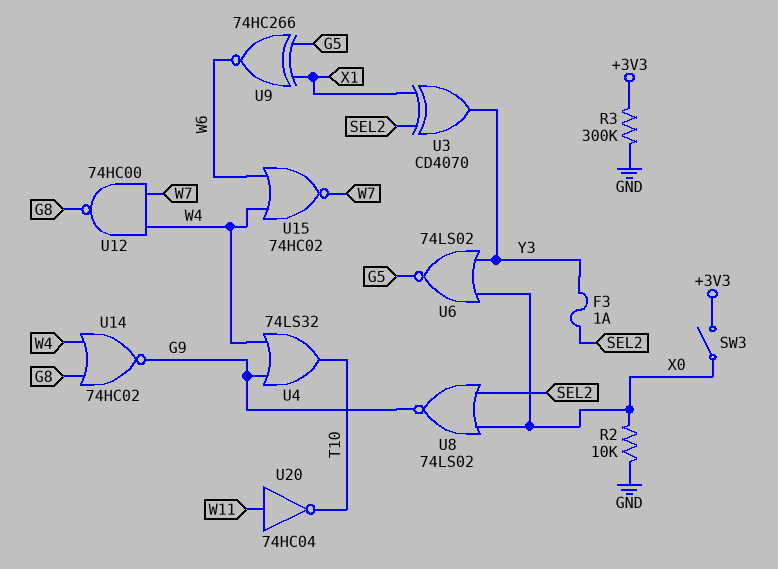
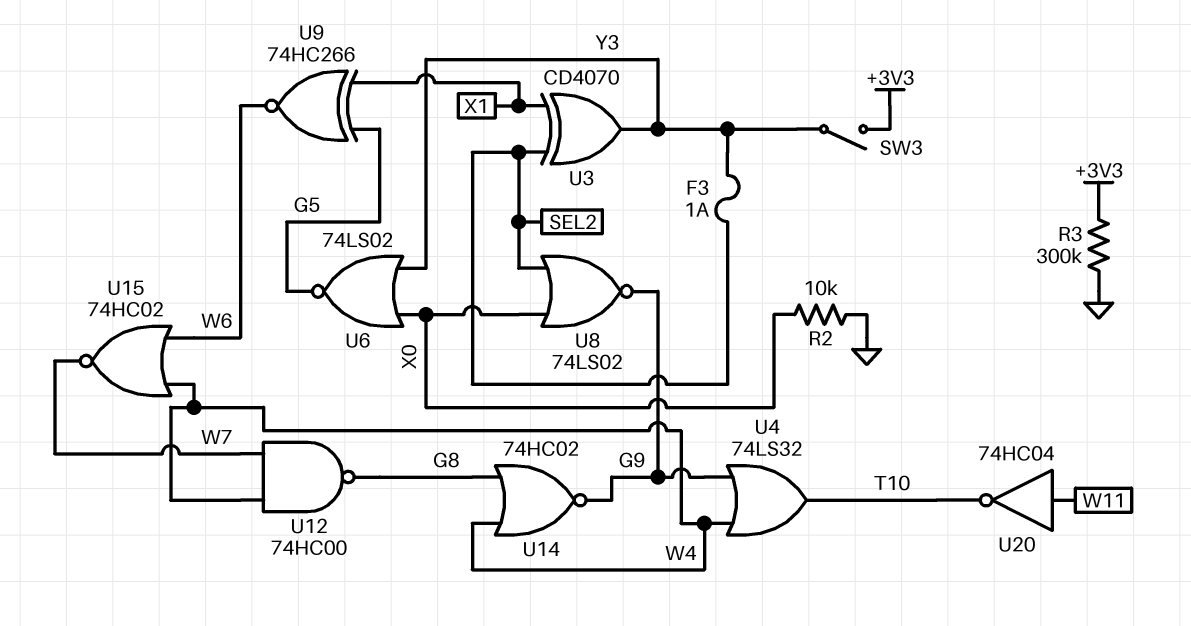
SW3: switch (+3V3, X0) -> switch (+3V3, Y3)

